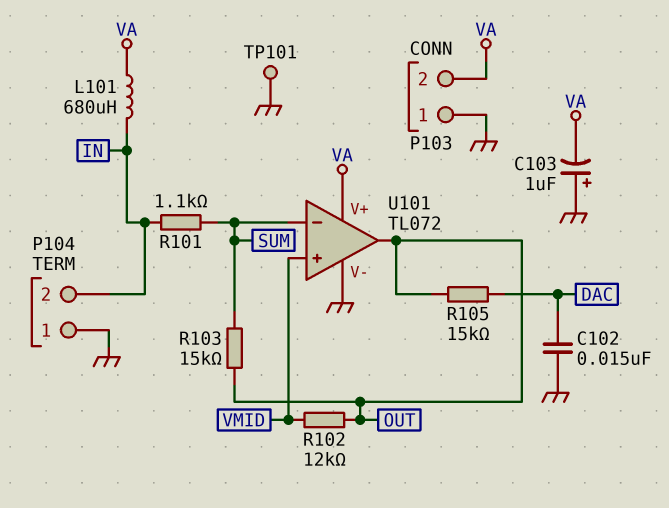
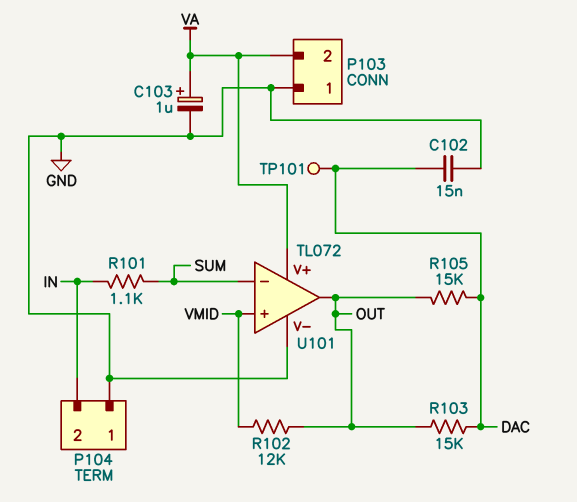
C103: 1uF (plus GND, minus VA) -> 1uF (plus VA, minus GND)
L101: 680uH (IN, VA) -> none
R103: 15k (OUT, SUM) -> 15k (DAC, OUT)
TP101: test point (GND) -> test point (DAC)

